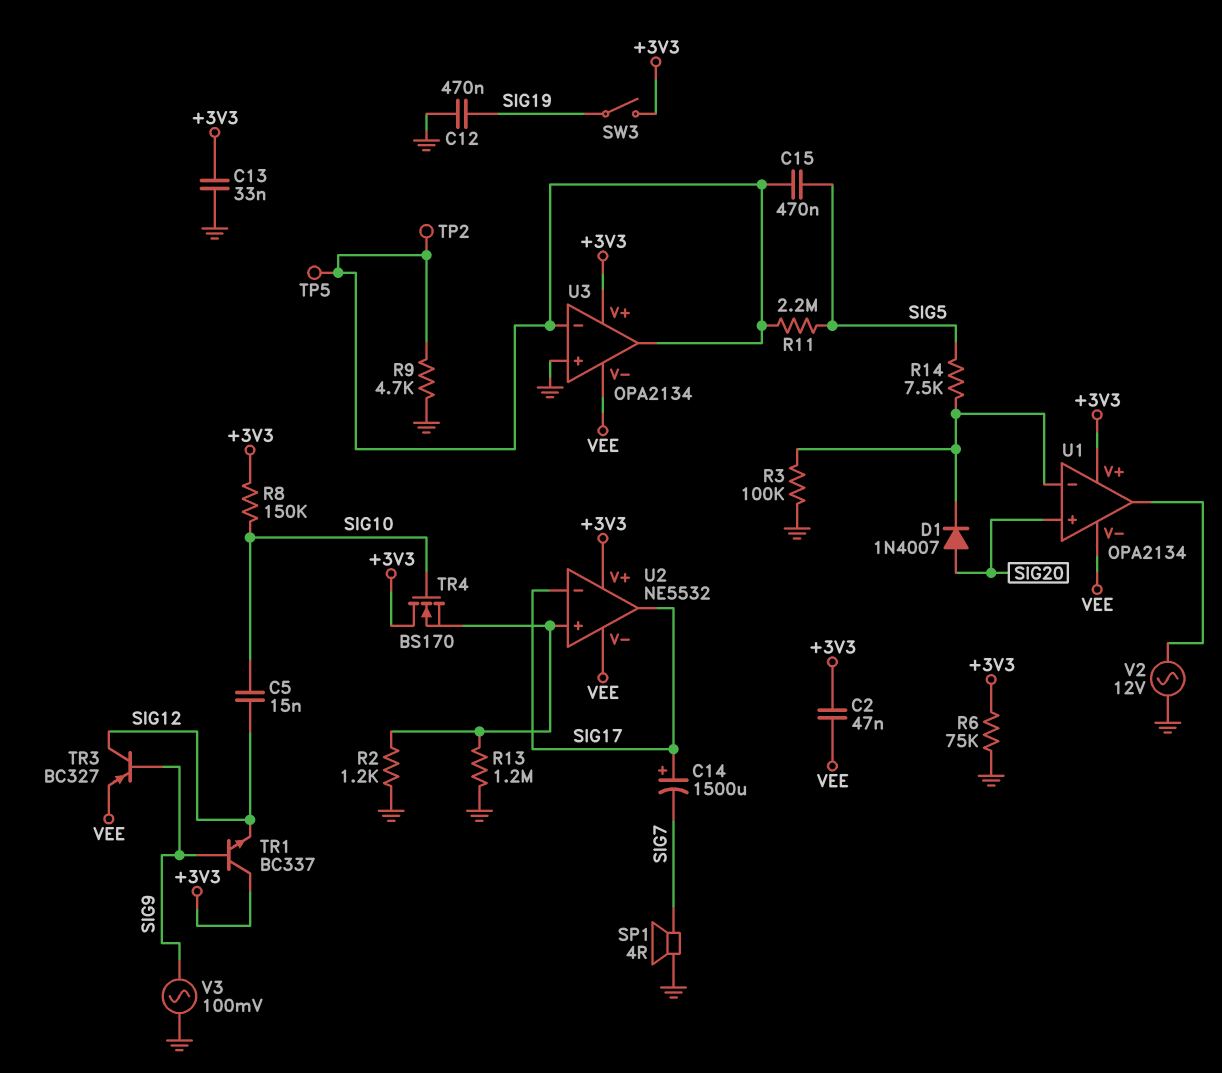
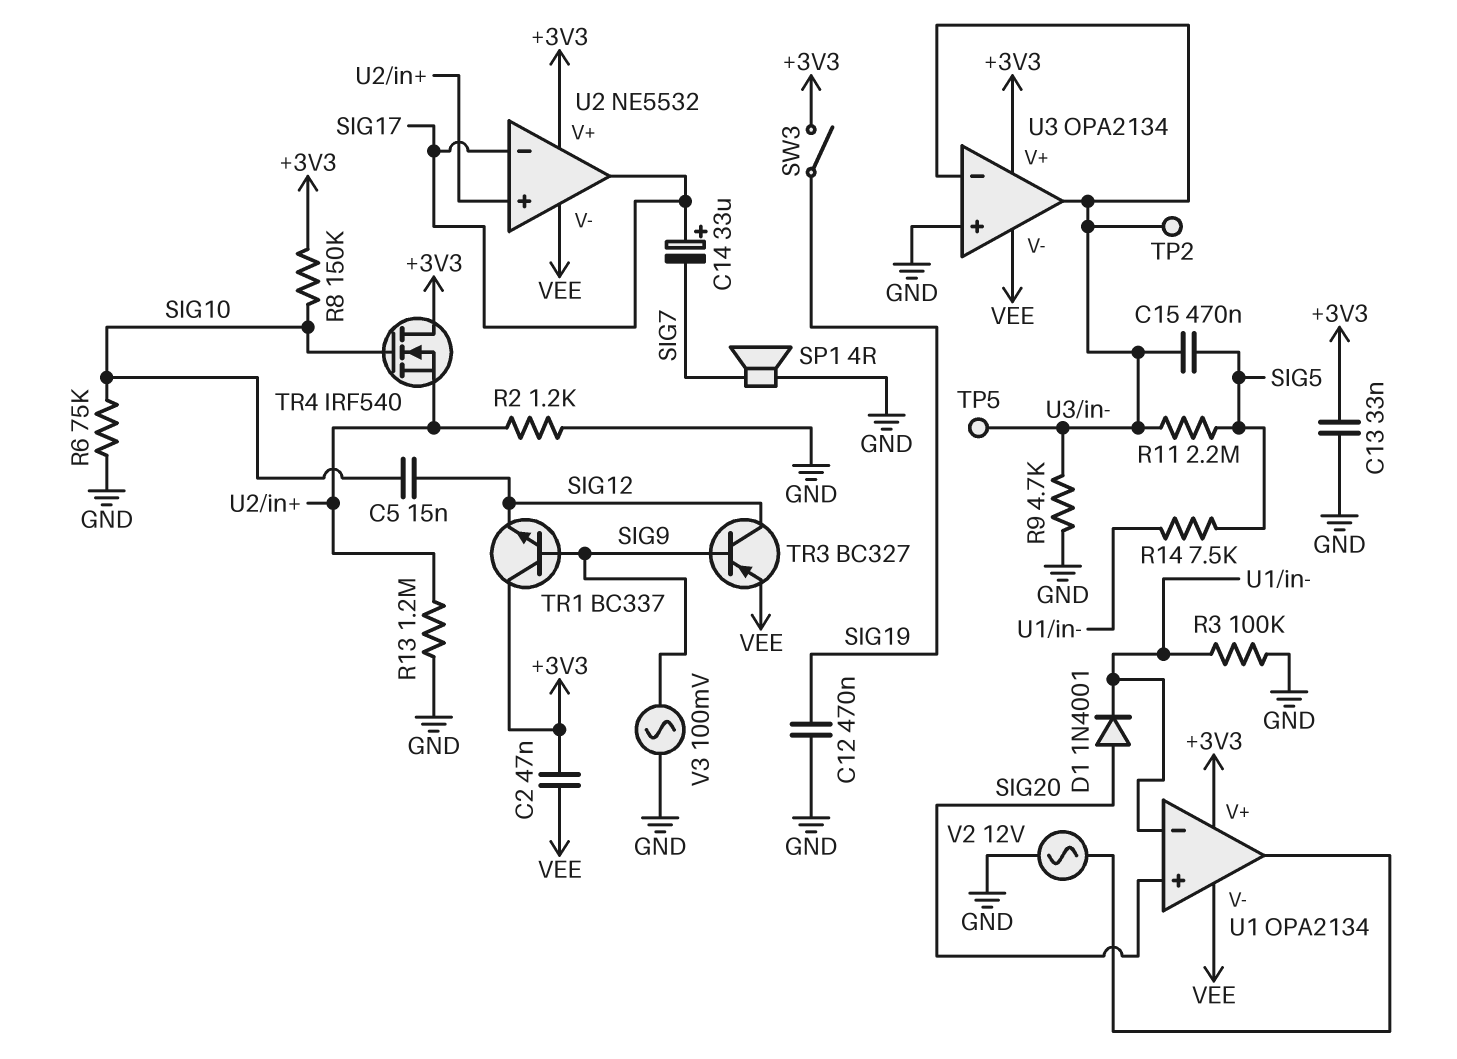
C14: 1500uF (plus SIG17, minus SIG7) -> 33uF (plus SIG17, minus SIG7)
D1: diode 1N4007 (A SIG20, K U1/in-) -> diode 1N4001 (A SIG20, K U1/in-)
R6: 75k (+3V3, GND) -> 75k (GND, SIG10)
TR4: NMOS BS170 (G SIG10, D +3V3, S U2/in+) -> NMOS IRF540 (G SIG10, D +3V3, S U2/in+)

